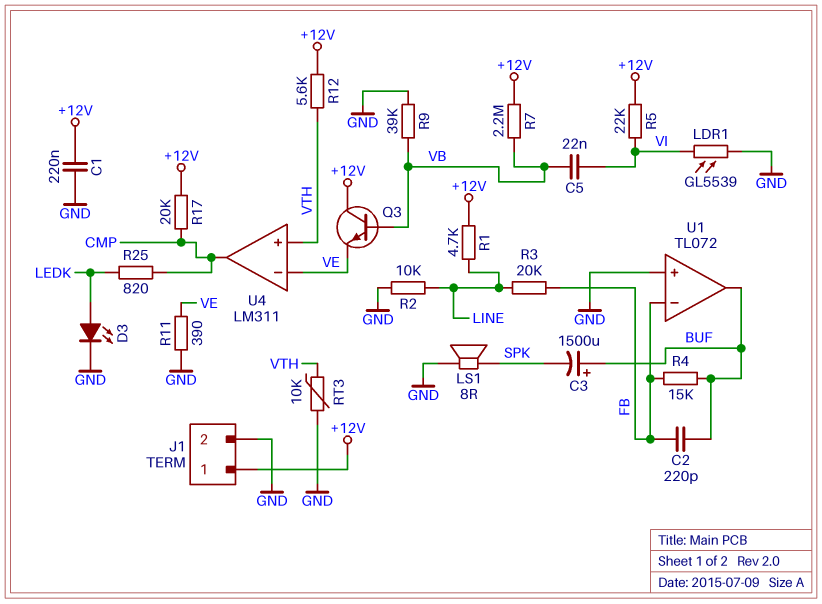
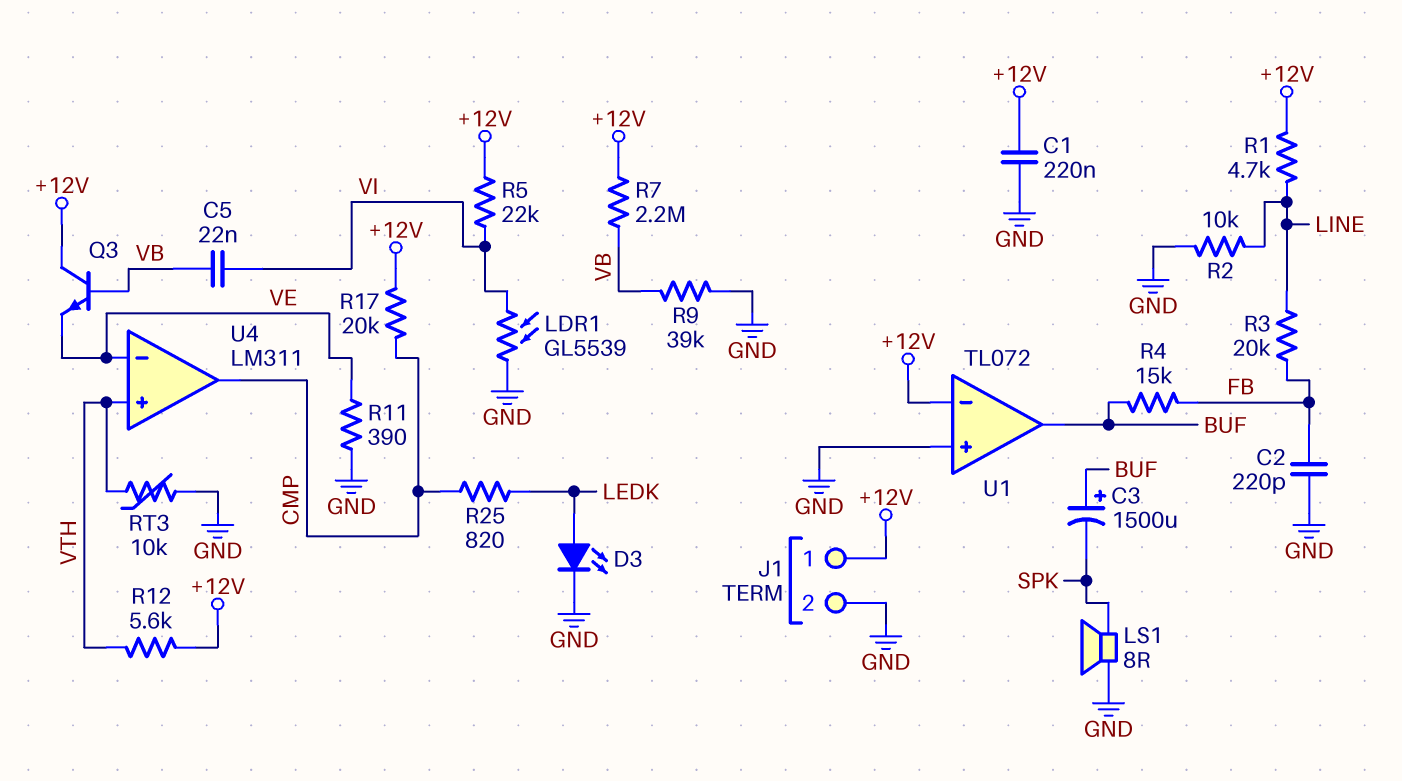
C2: 220pF (BUF, FB) -> 220pF (FB, GND)
U1 pin in-: FB -> +12V

